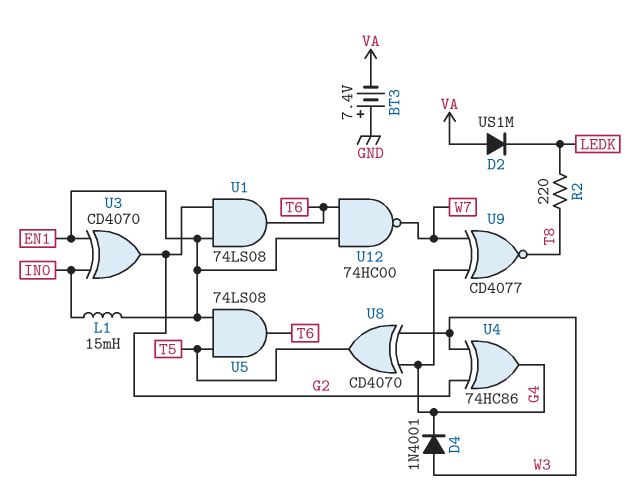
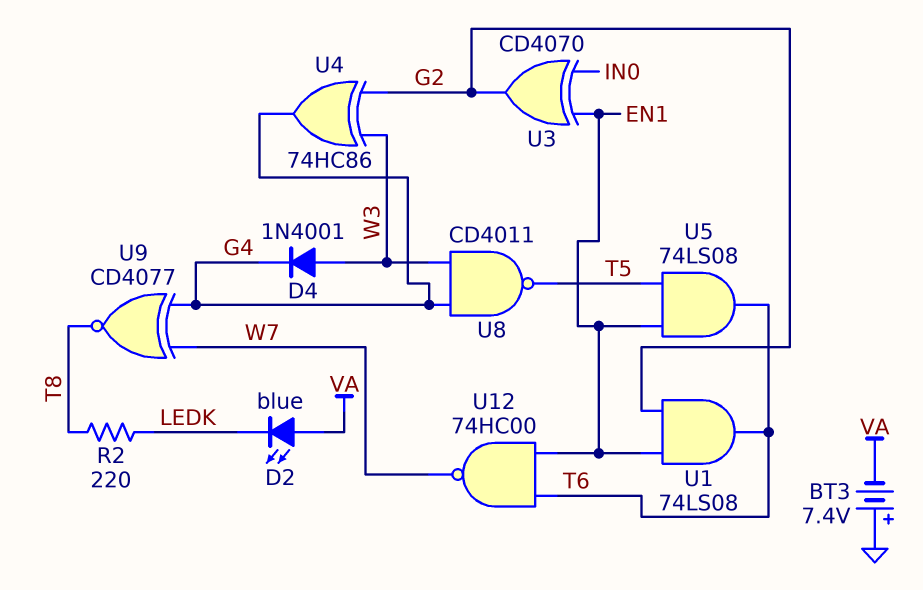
D2: diode US1M (A VA, K LEDK) -> LED blue (A VA, K LEDK)
L1: 15mH (EN1, IN0) -> none
U8: XOR CD4070 (in G4, in W3, out T5) -> NAND CD4011 (in G4, in W3, out T5)

